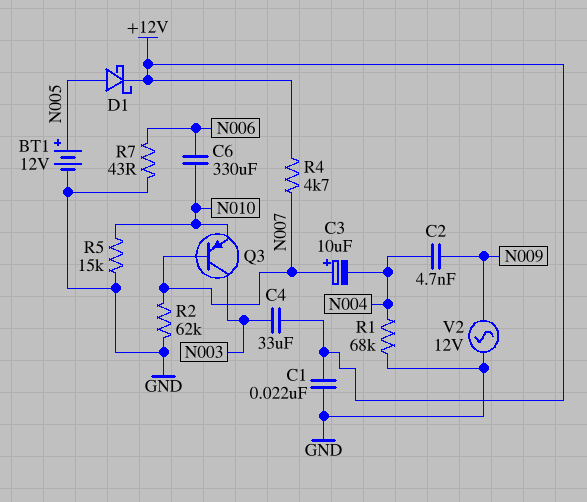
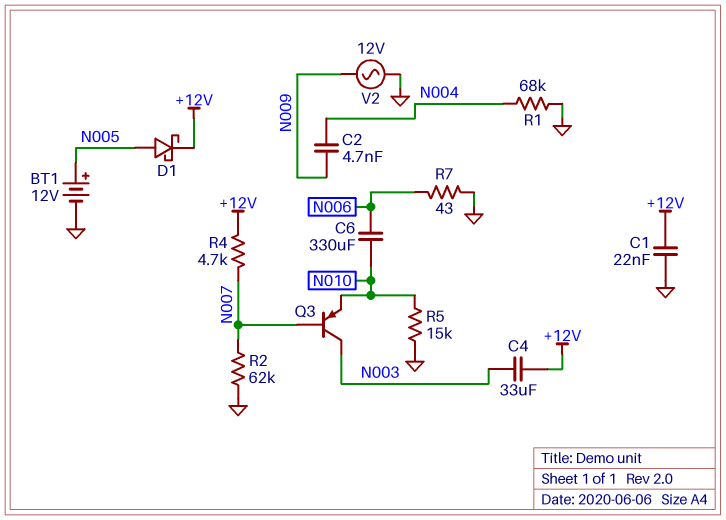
C3: 10uF (plus N007, minus N004) -> none

